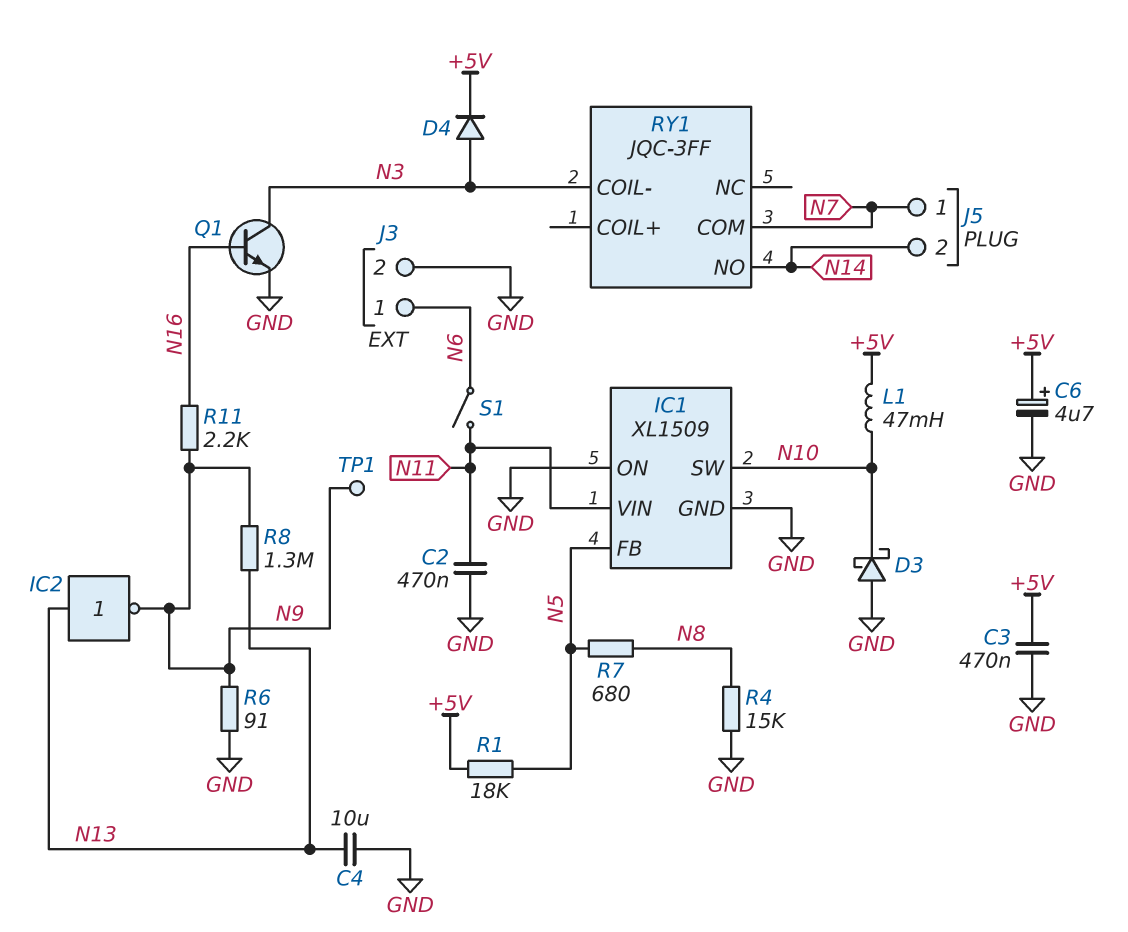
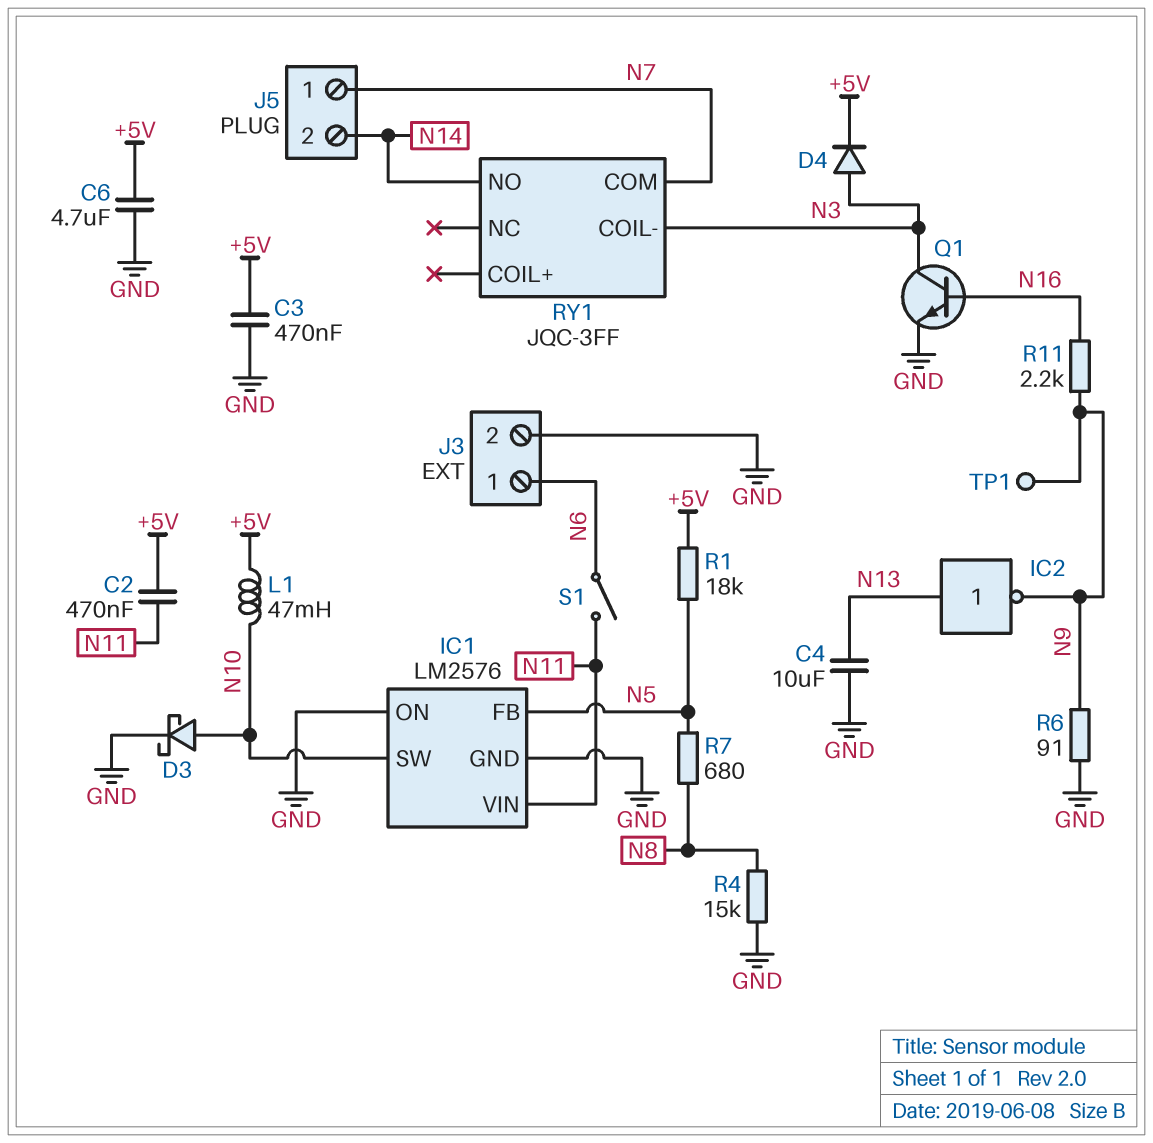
C2: 470nF (GND, N11) -> 470nF (+5V, N11)
C6: 4.7uF (plus +5V, minus GND) -> 4.7uF (+5V, GND)
D3: schottky (A GND, K N10) -> schottky (A N10, K GND)
IC1: XL1509 -> LM2576
R8: 1.3M (N9, N13) -> none

